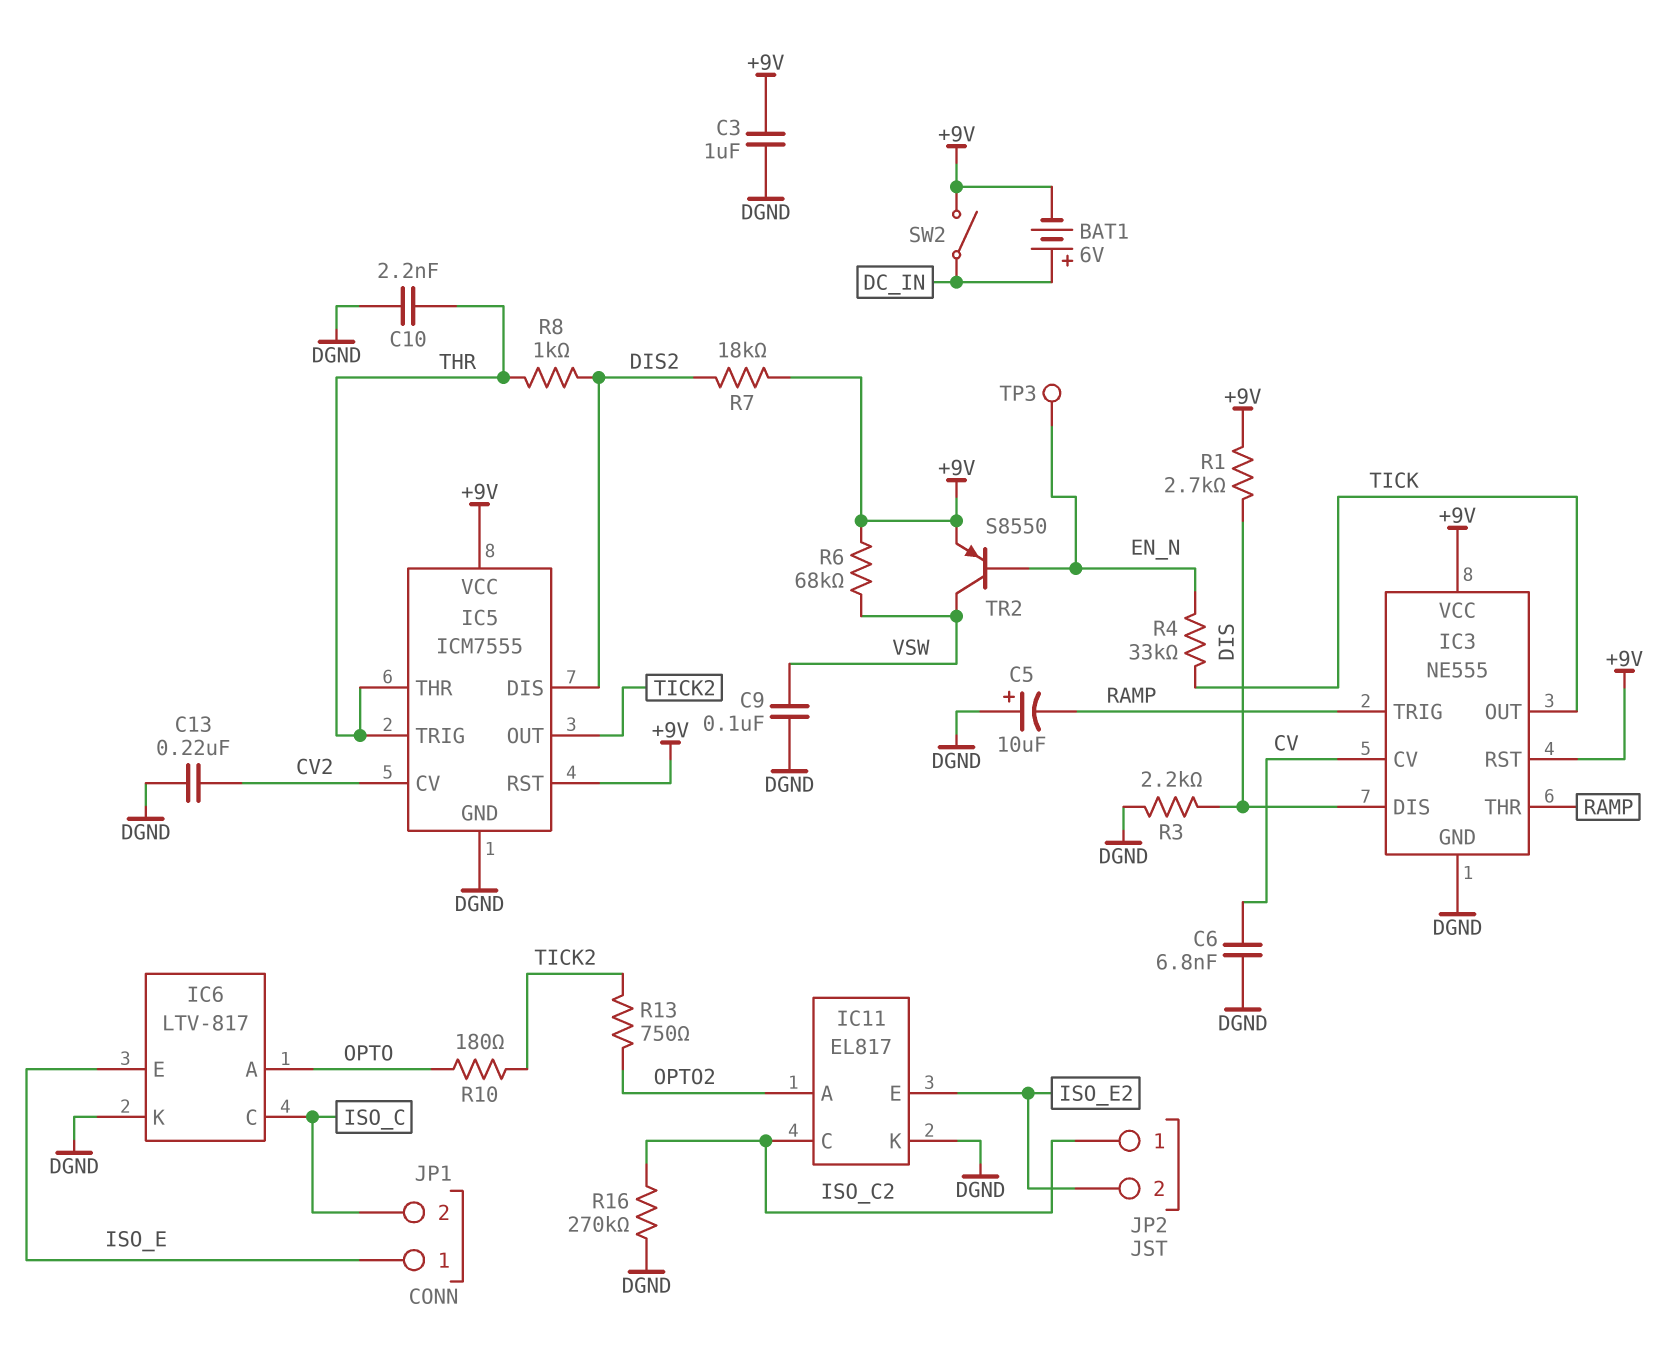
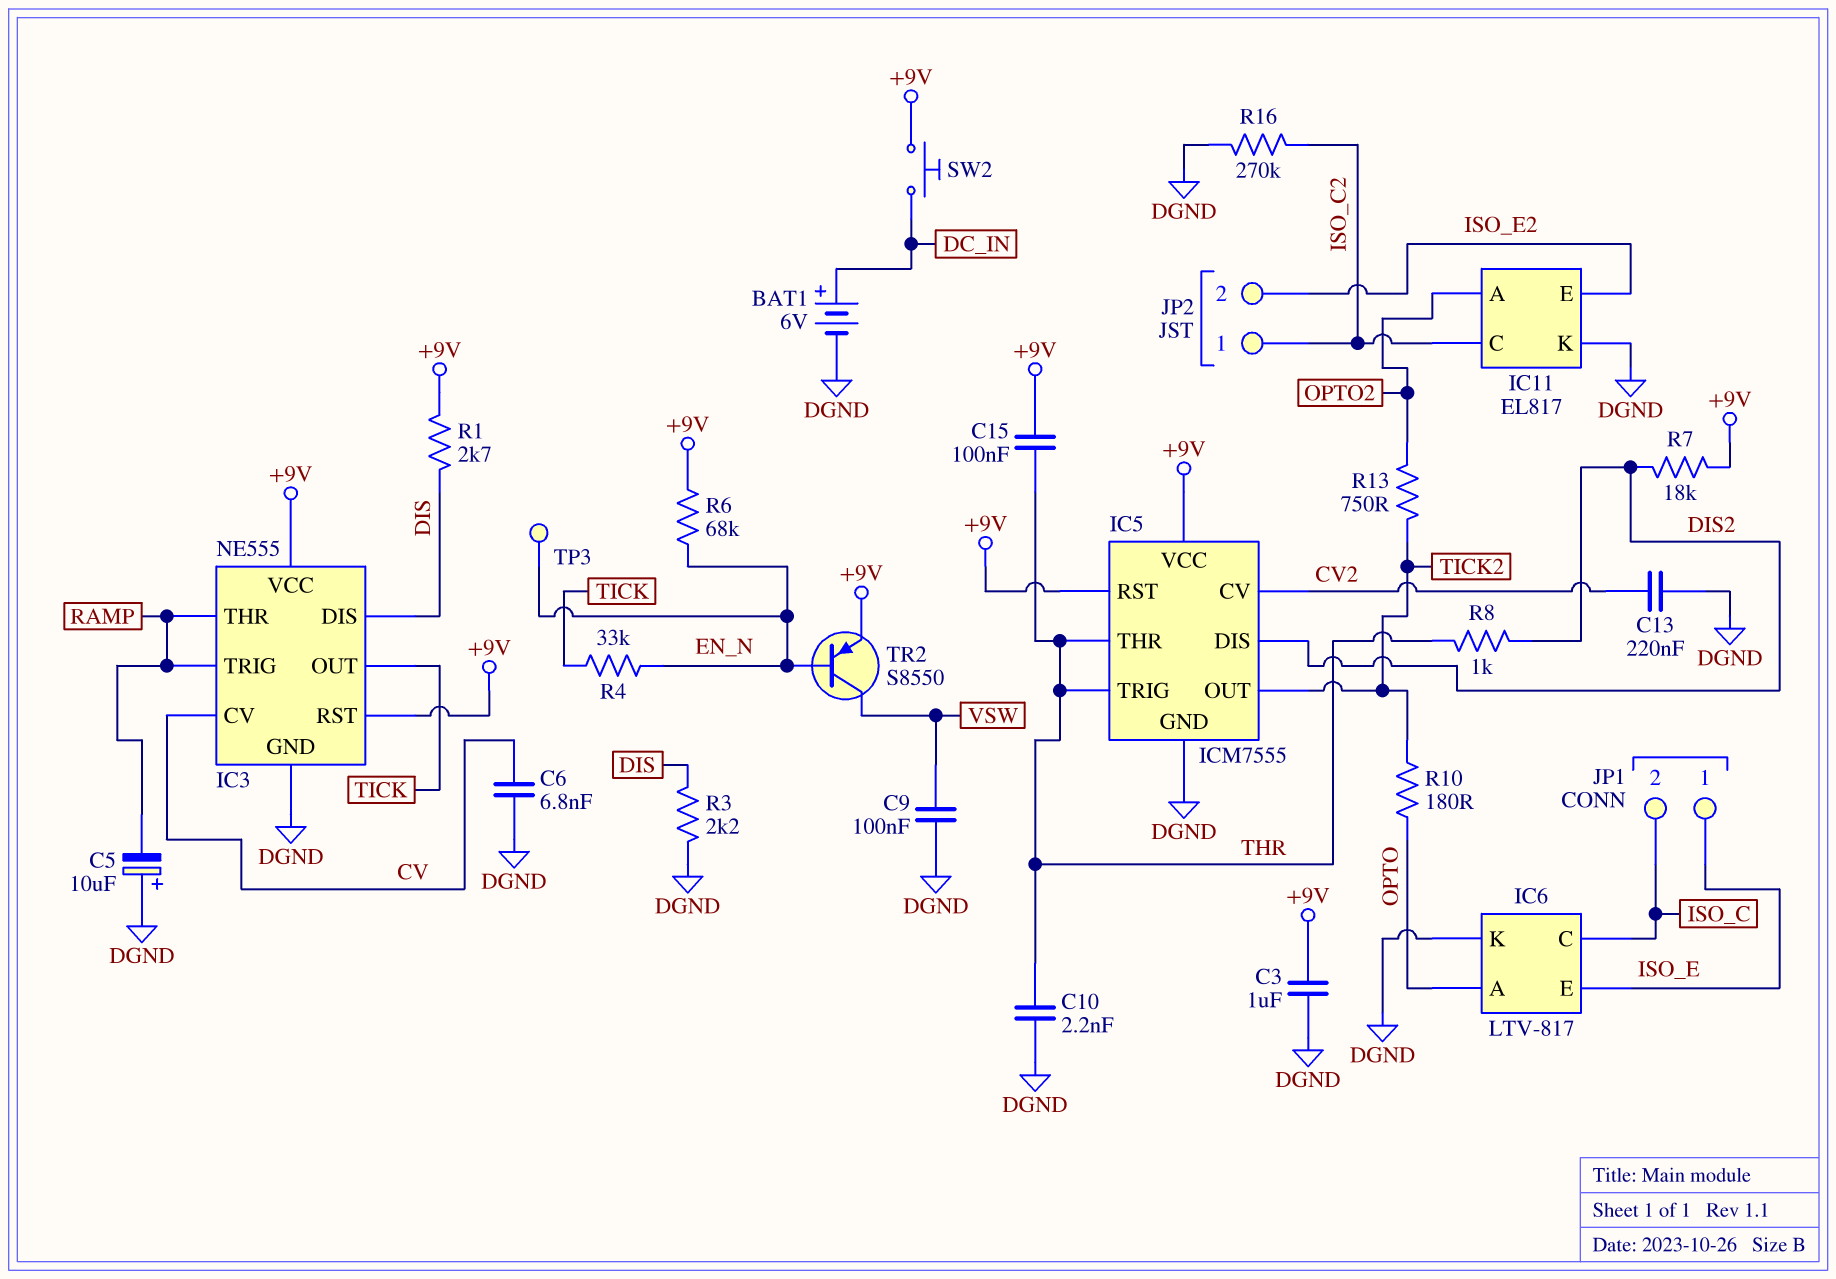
BAT1: 6V (plus DC_IN, minus +9V) -> 6V (plus DC_IN, minus DGND)
C15: none -> 100nF (+9V, THR)
R6: 68k (+9V, VSW) -> 68k (+9V, EN_N)
SW2: switch (+9V, DC_IN) -> button (+9V, DC_IN)

